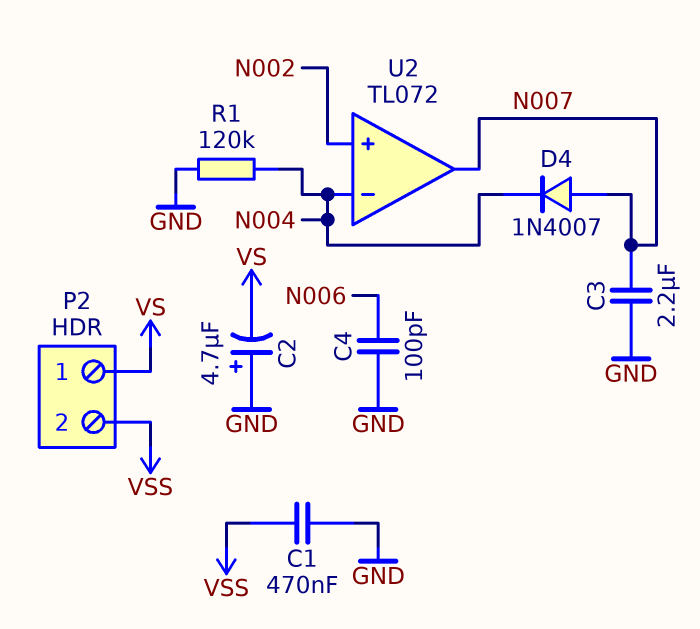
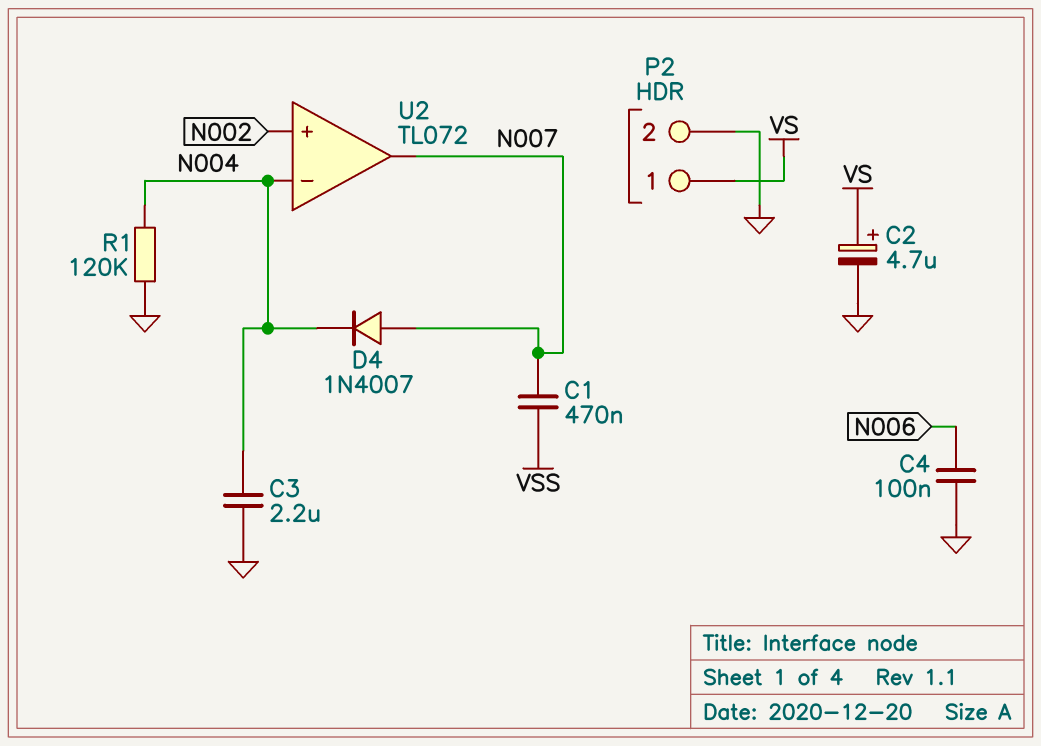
C1: 470nF (GND, VSS) -> 470nF (N007, VSS)
C2: 4.7uF (plus GND, minus VS) -> 4.7uF (plus VS, minus GND)
C3: 2.2uF (GND, N007) -> 2.2uF (GND, N004)
C4: 100pF (GND, N006) -> 100nF (GND, N006)
P2 pin 2: VSS -> GND

